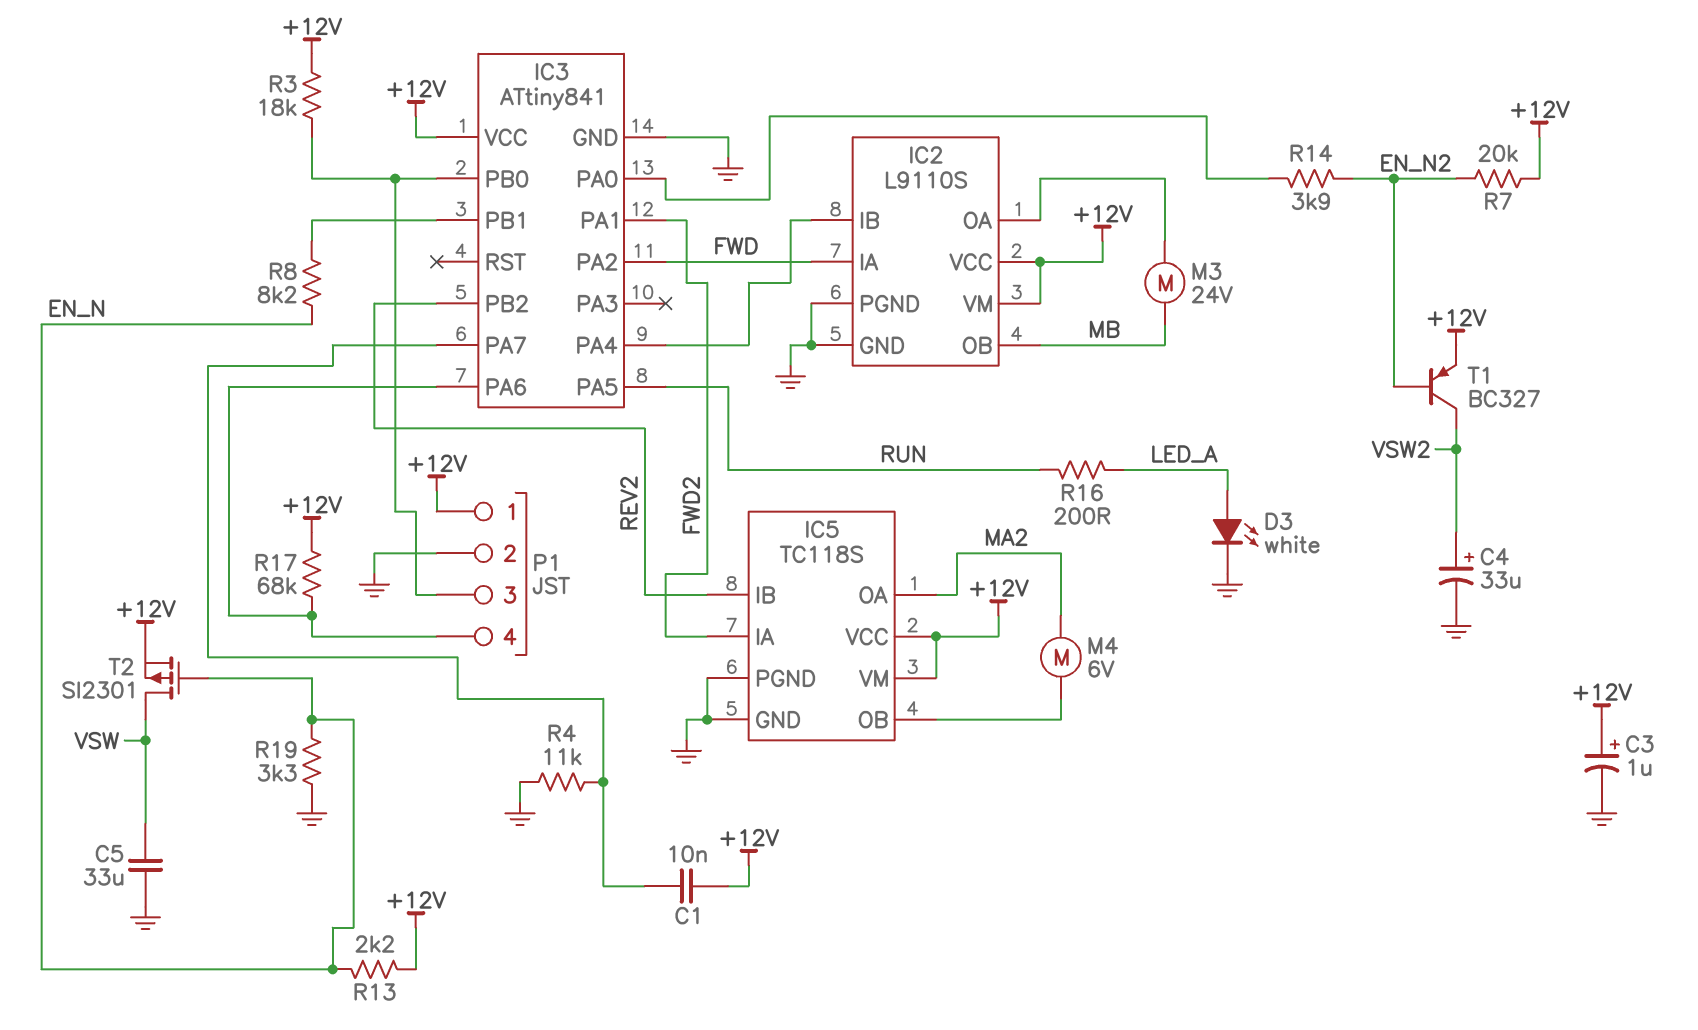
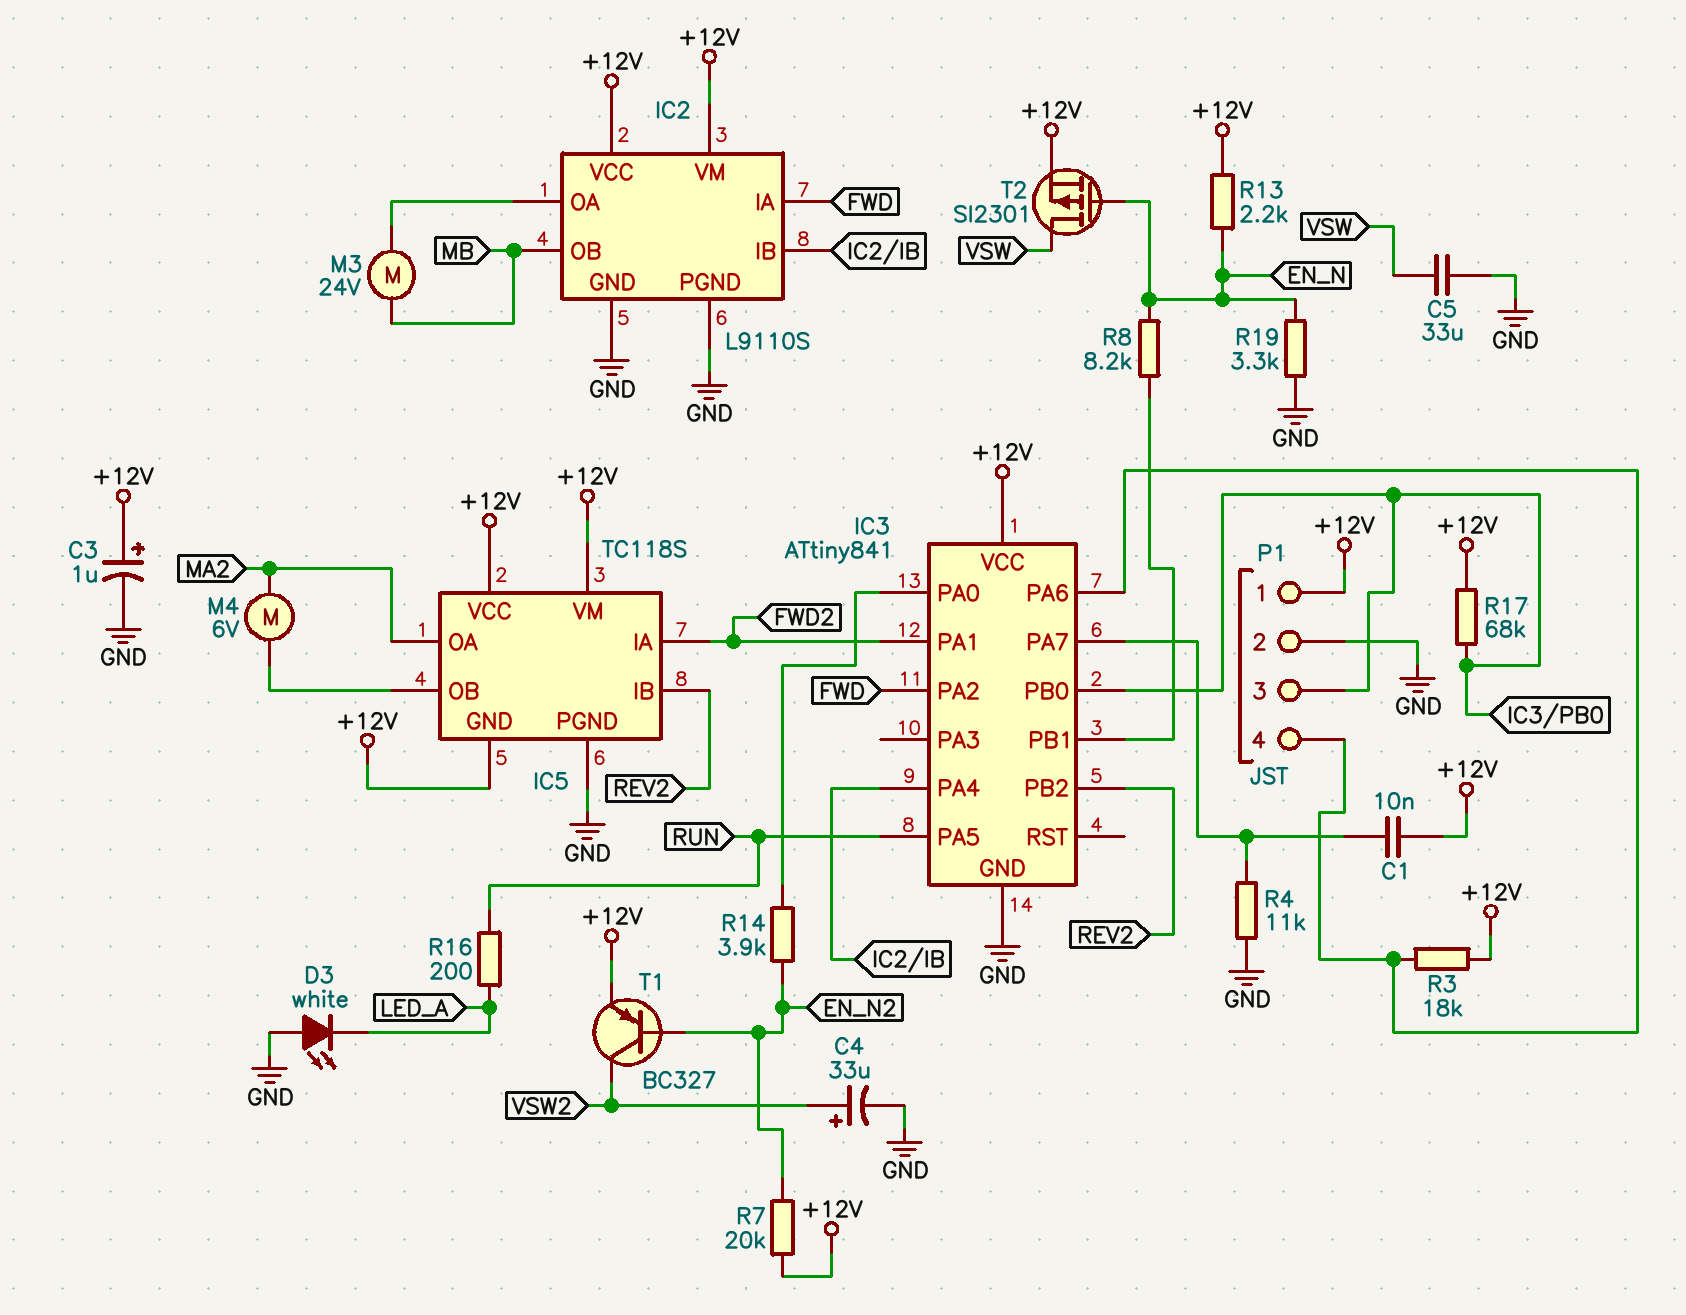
D3: LED white (A LED_A, K GND) -> LED white (A GND, K LED_A)
IC5 pin GND: GND -> +12V
R3: 18k (+12V, IC3/PB0) -> 18k (+12V, IC3/PA6)
R17: 68k (+12V, IC3/PA6) -> 68k (+12V, IC3/PB0)

